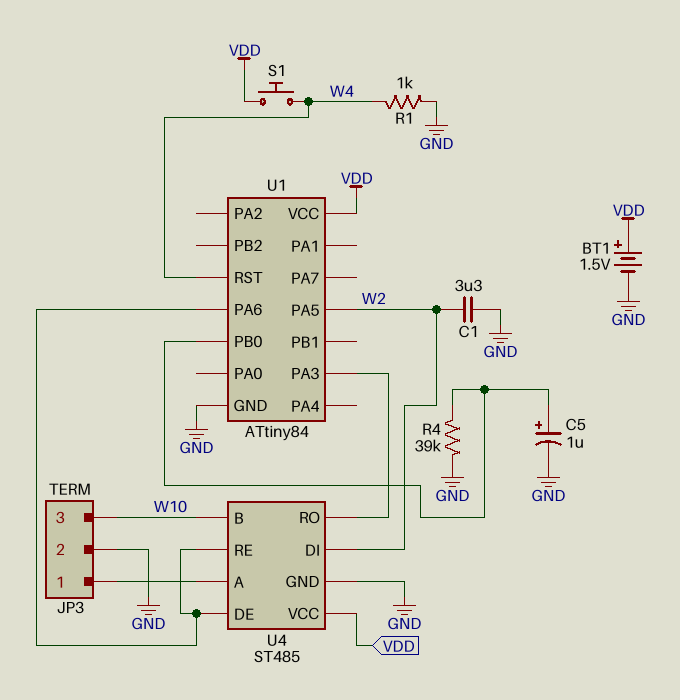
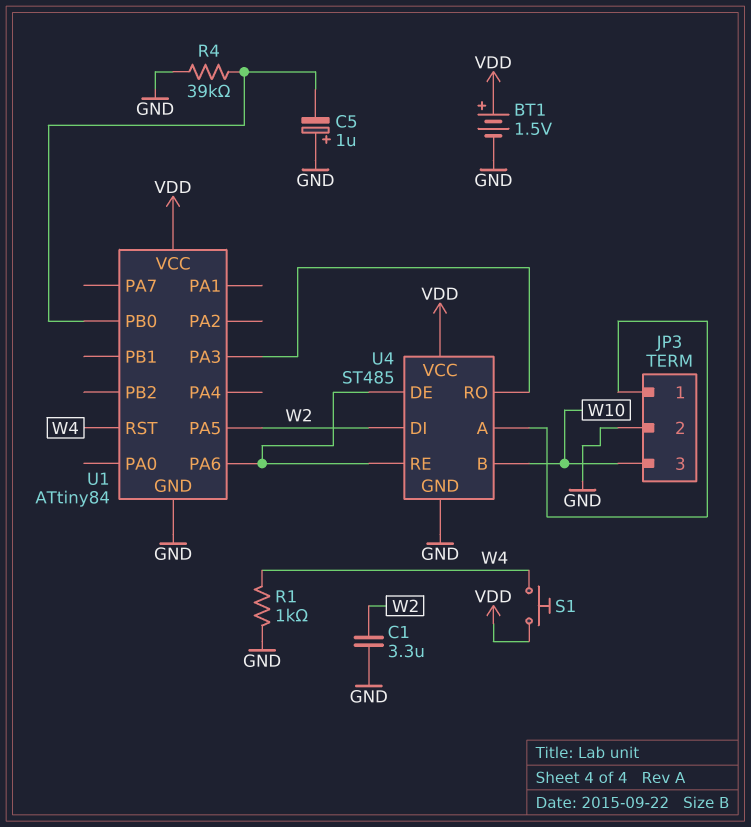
C5: 1uF (plus U1/PB0, minus GND) -> 1uF (plus GND, minus U1/PB0)

